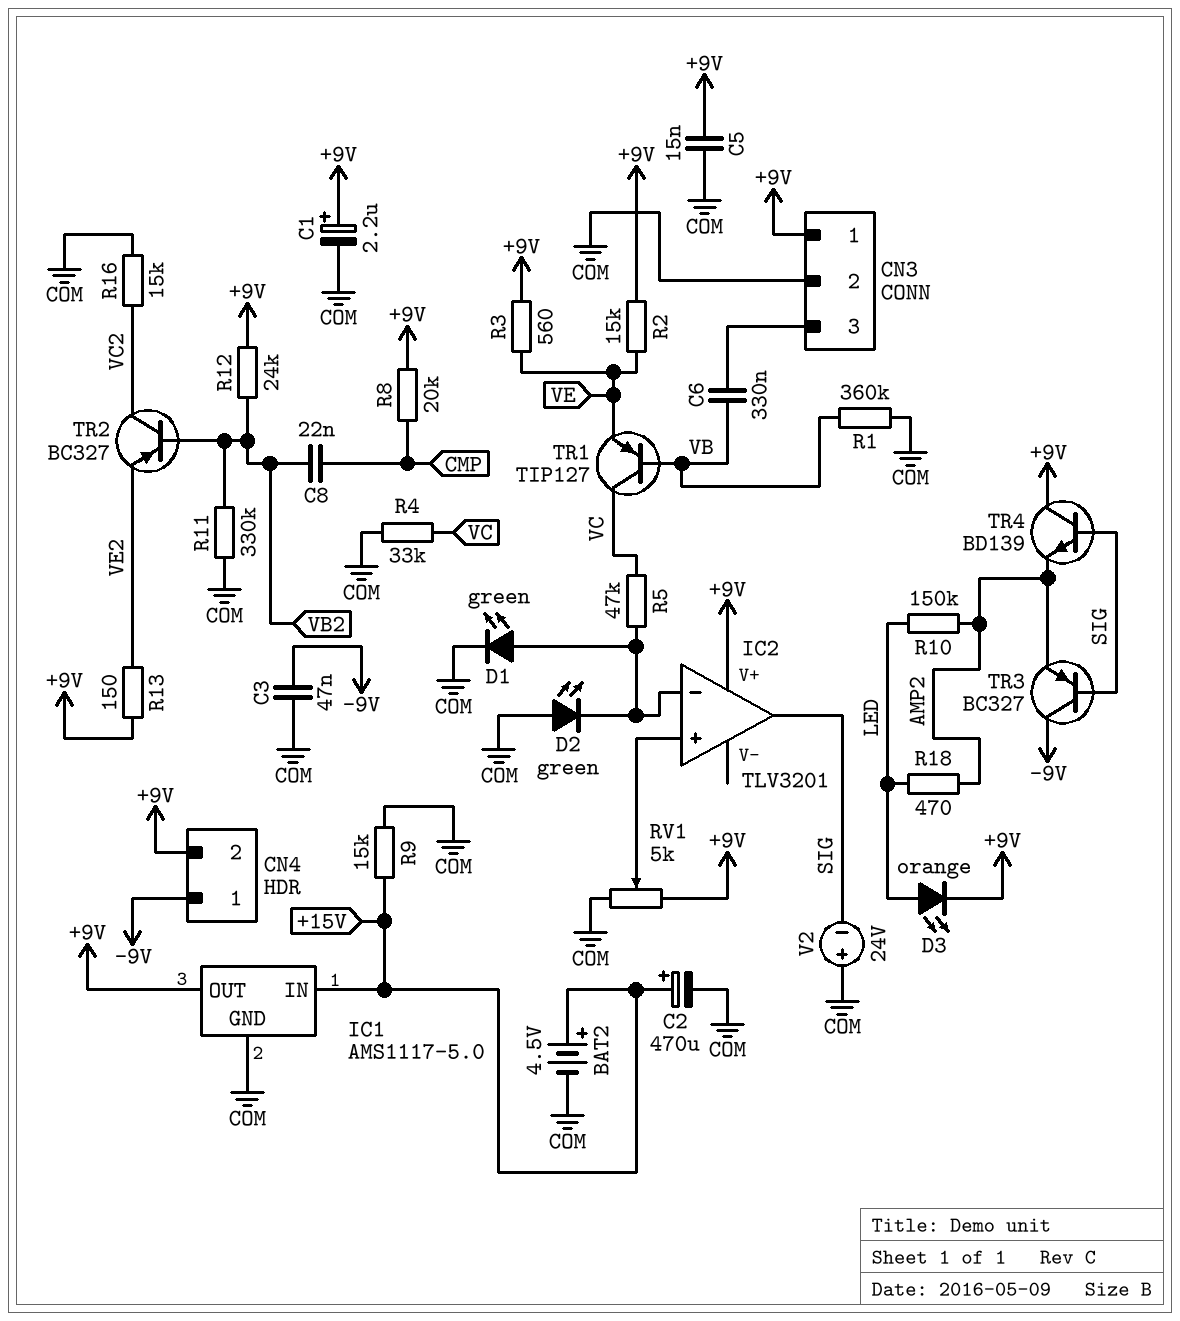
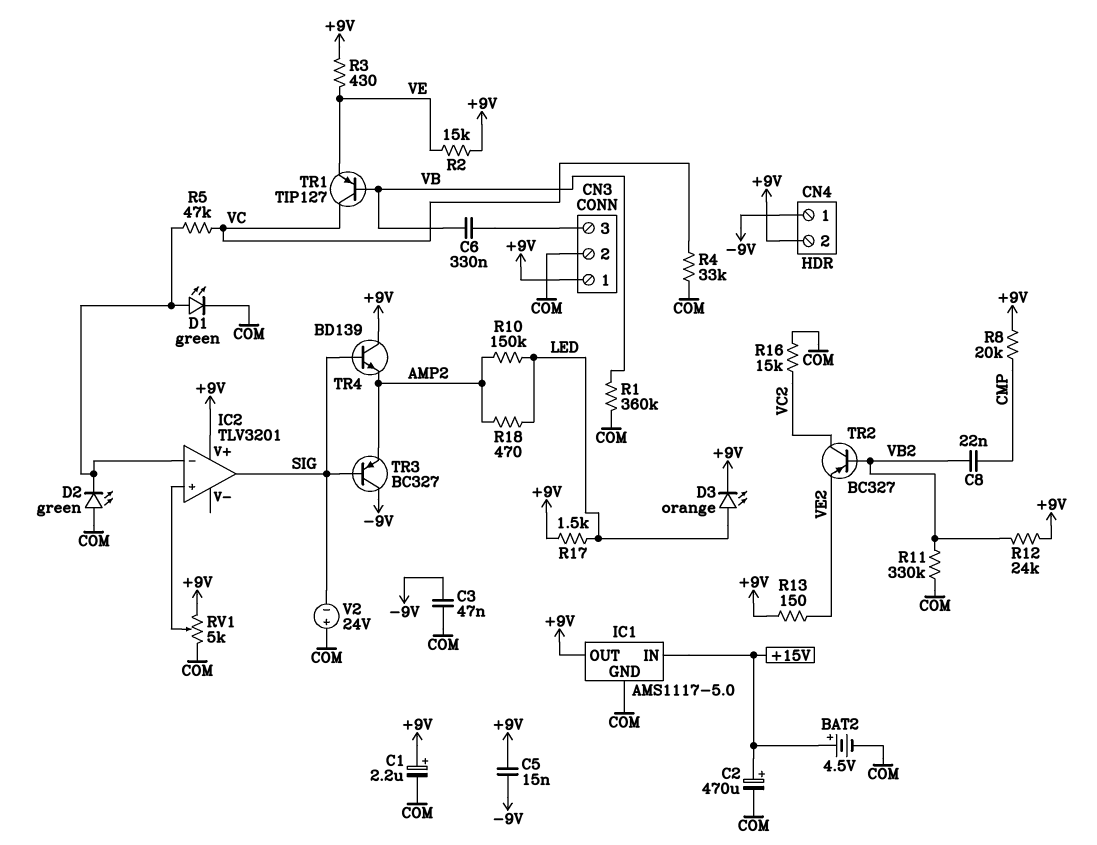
C5: 15nF (+9V, COM) -> 15nF (+9V, -9V)
R3: 560 (+9V, VE) -> 430 (+9V, VE)
R9: 15k (+15V, COM) -> none
R17: none -> 1.5k (+9V, LED)

